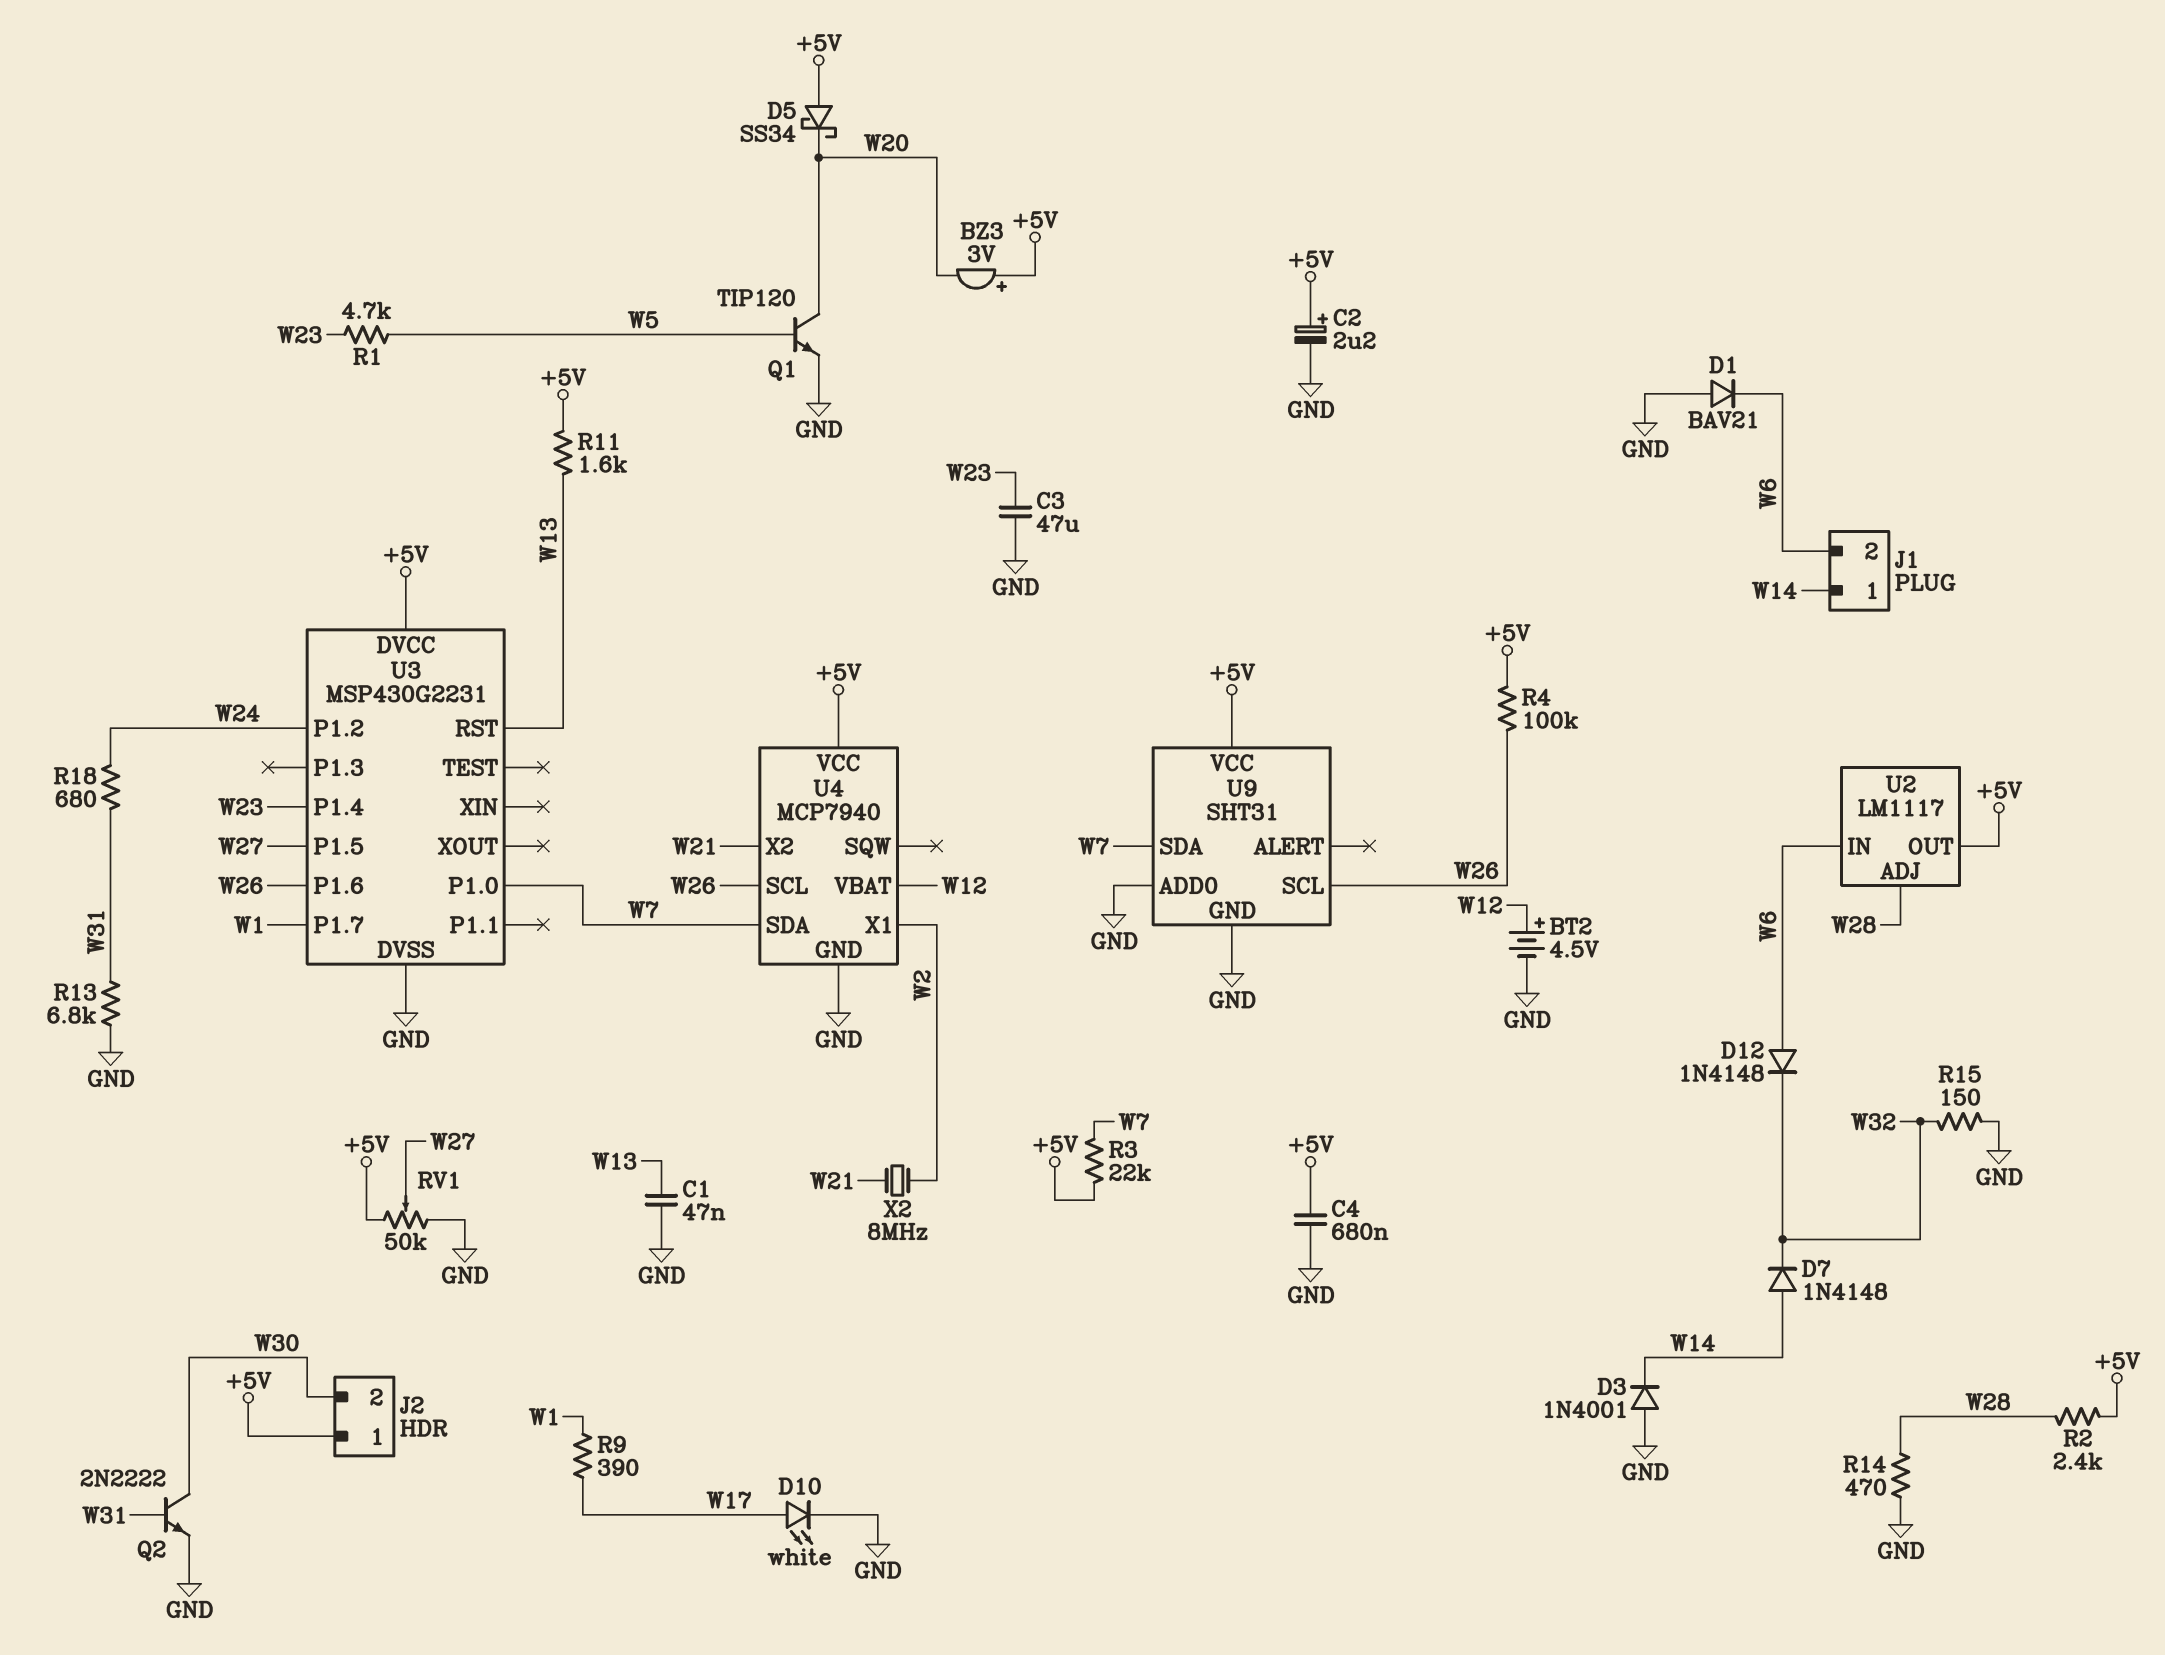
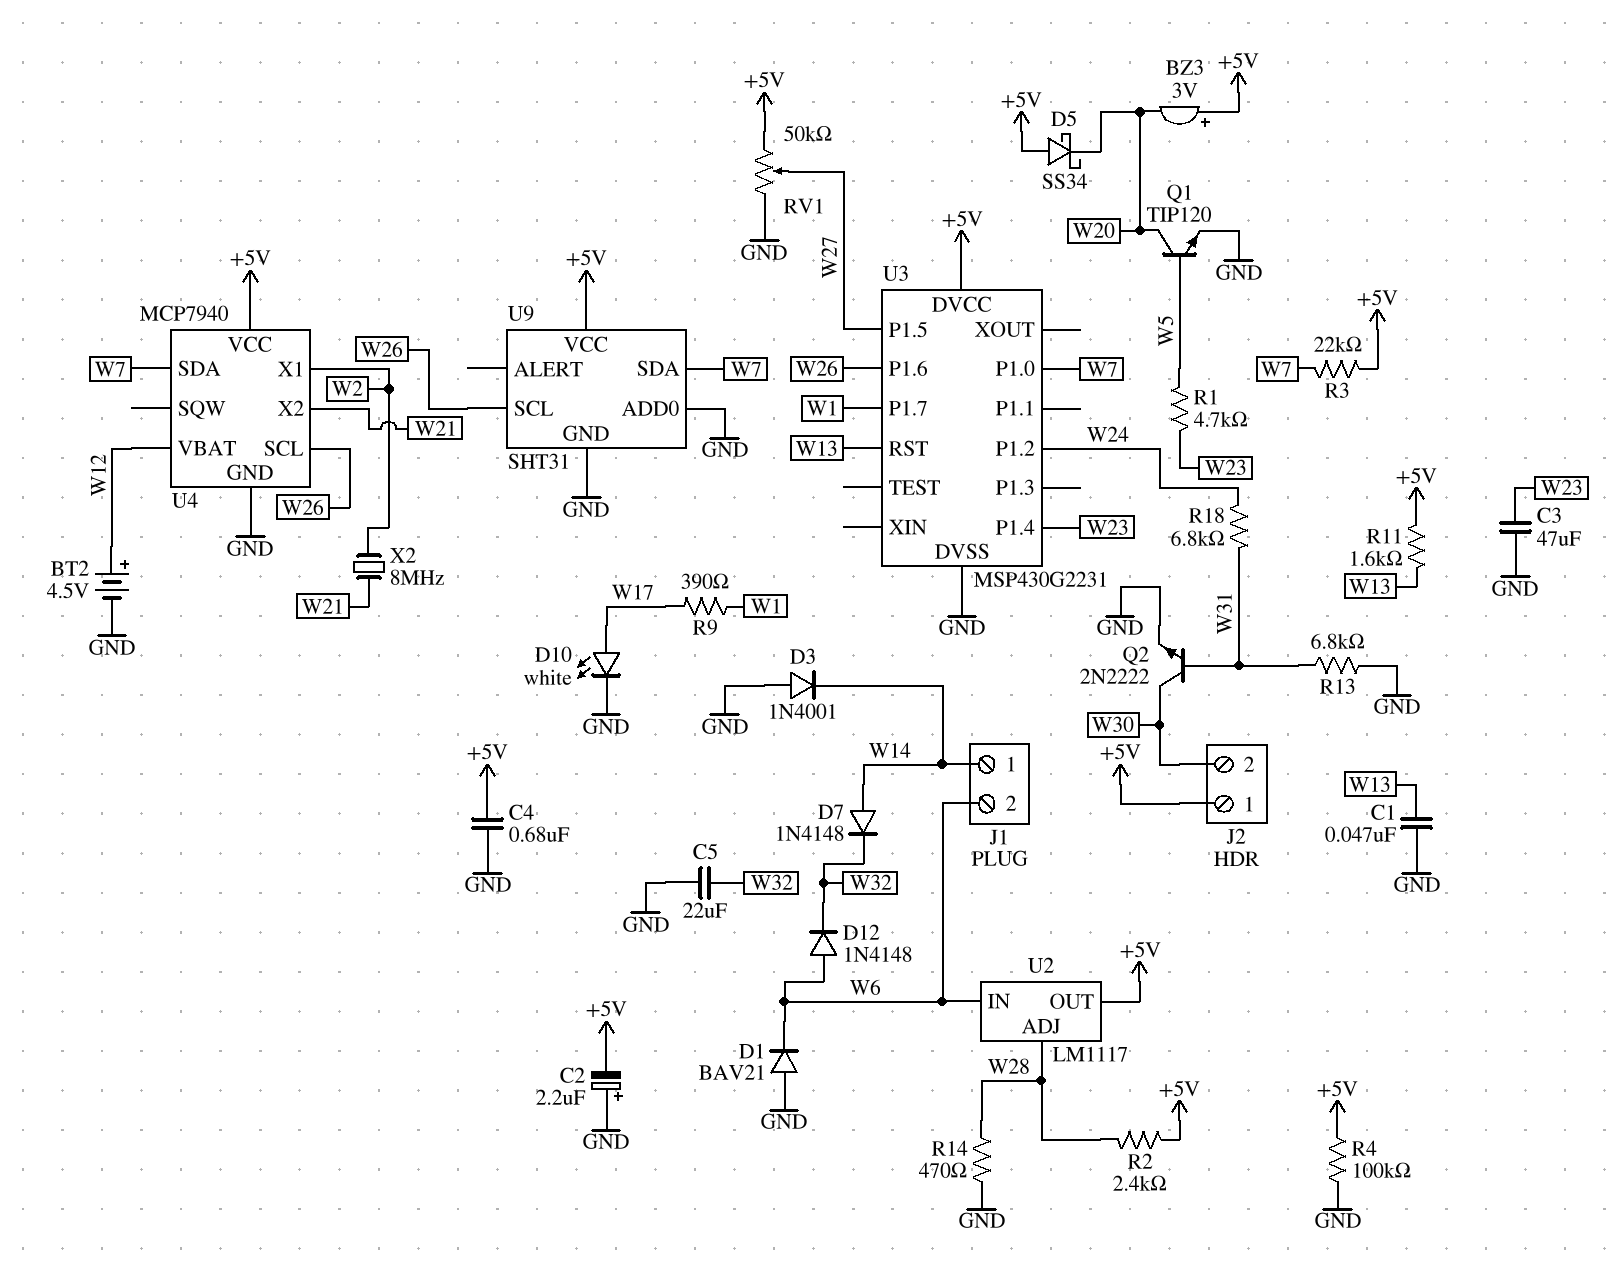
C2: 2.2uF (plus +5V, minus GND) -> 2.2uF (plus GND, minus +5V)
C5: none -> 22uF (GND, W32)
R4: 100k (+5V, W26) -> 100k (+5V, GND)
R15: 150 (GND, W32) -> none
R18: 680 (W24, W31) -> 6.8k (W24, W31)

